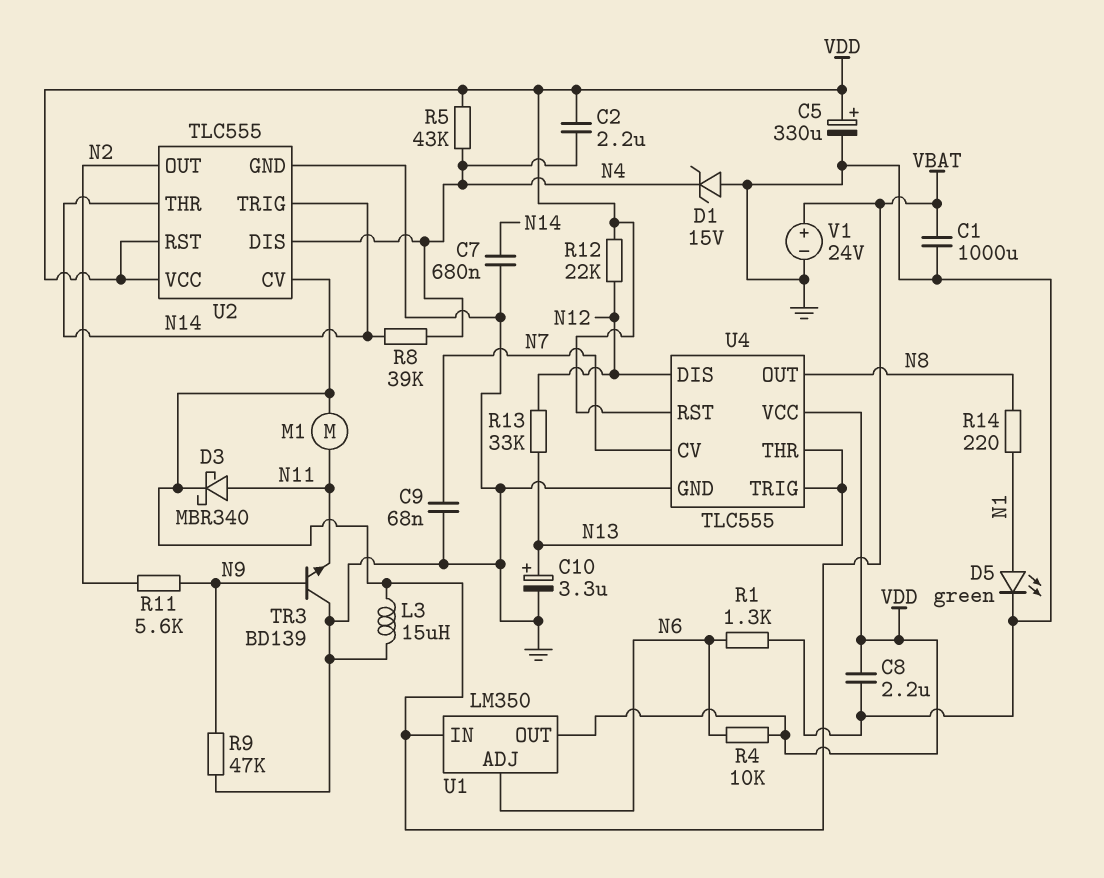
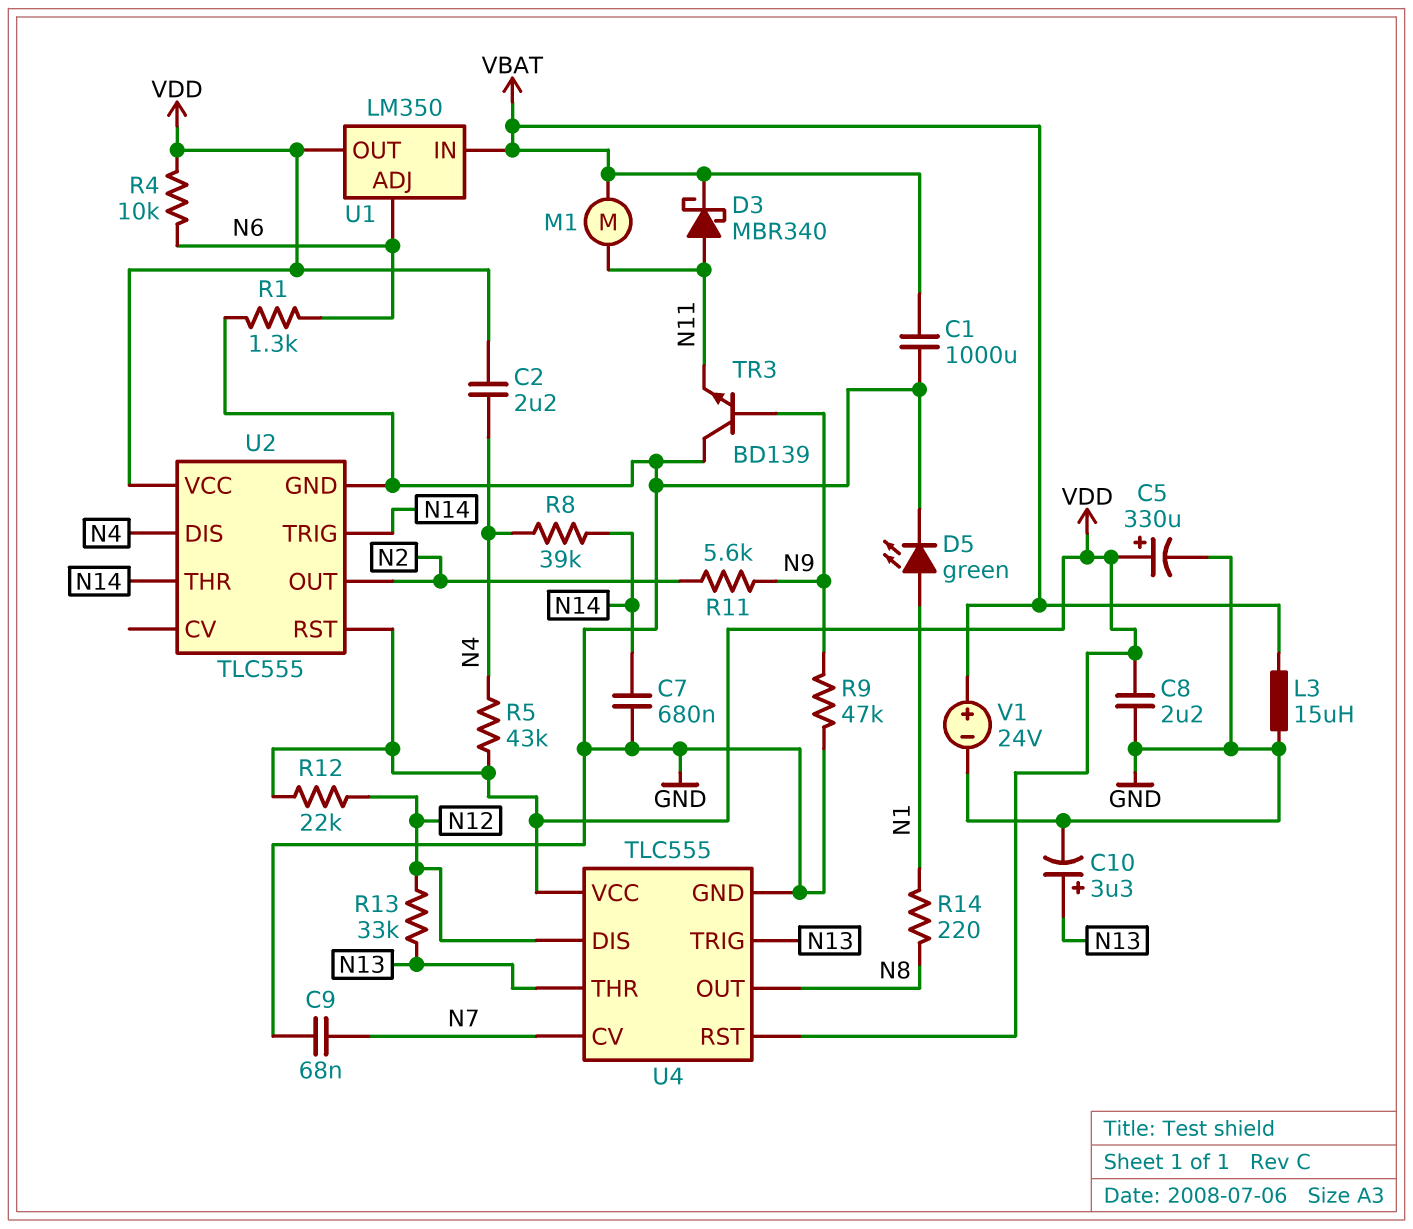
D1: zener 15V (A GND, K N4) -> none
U2 pin CV: VBAT -> none

